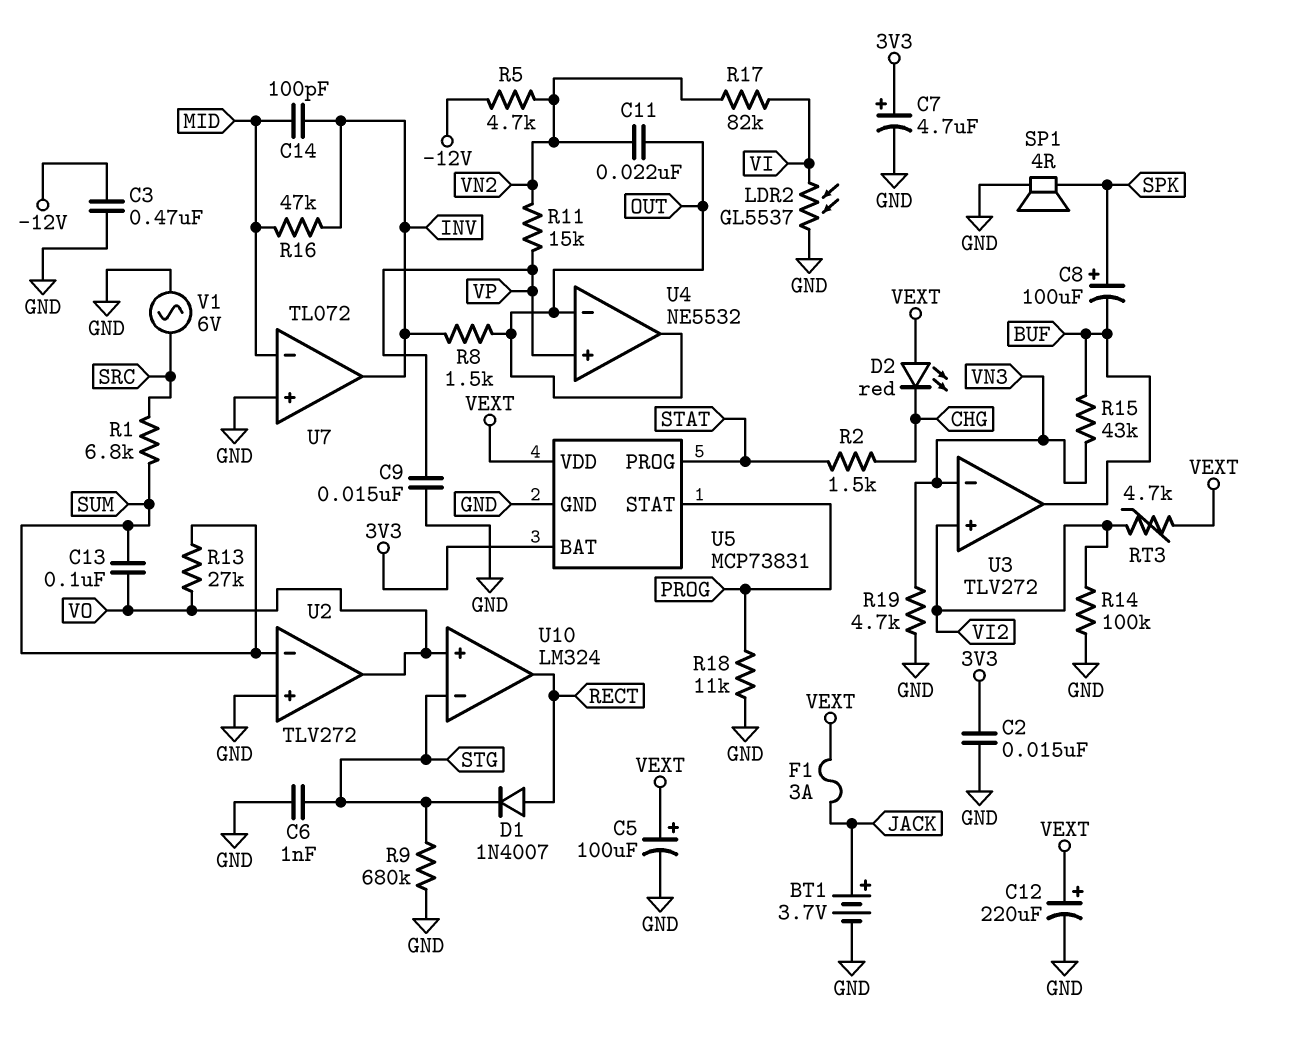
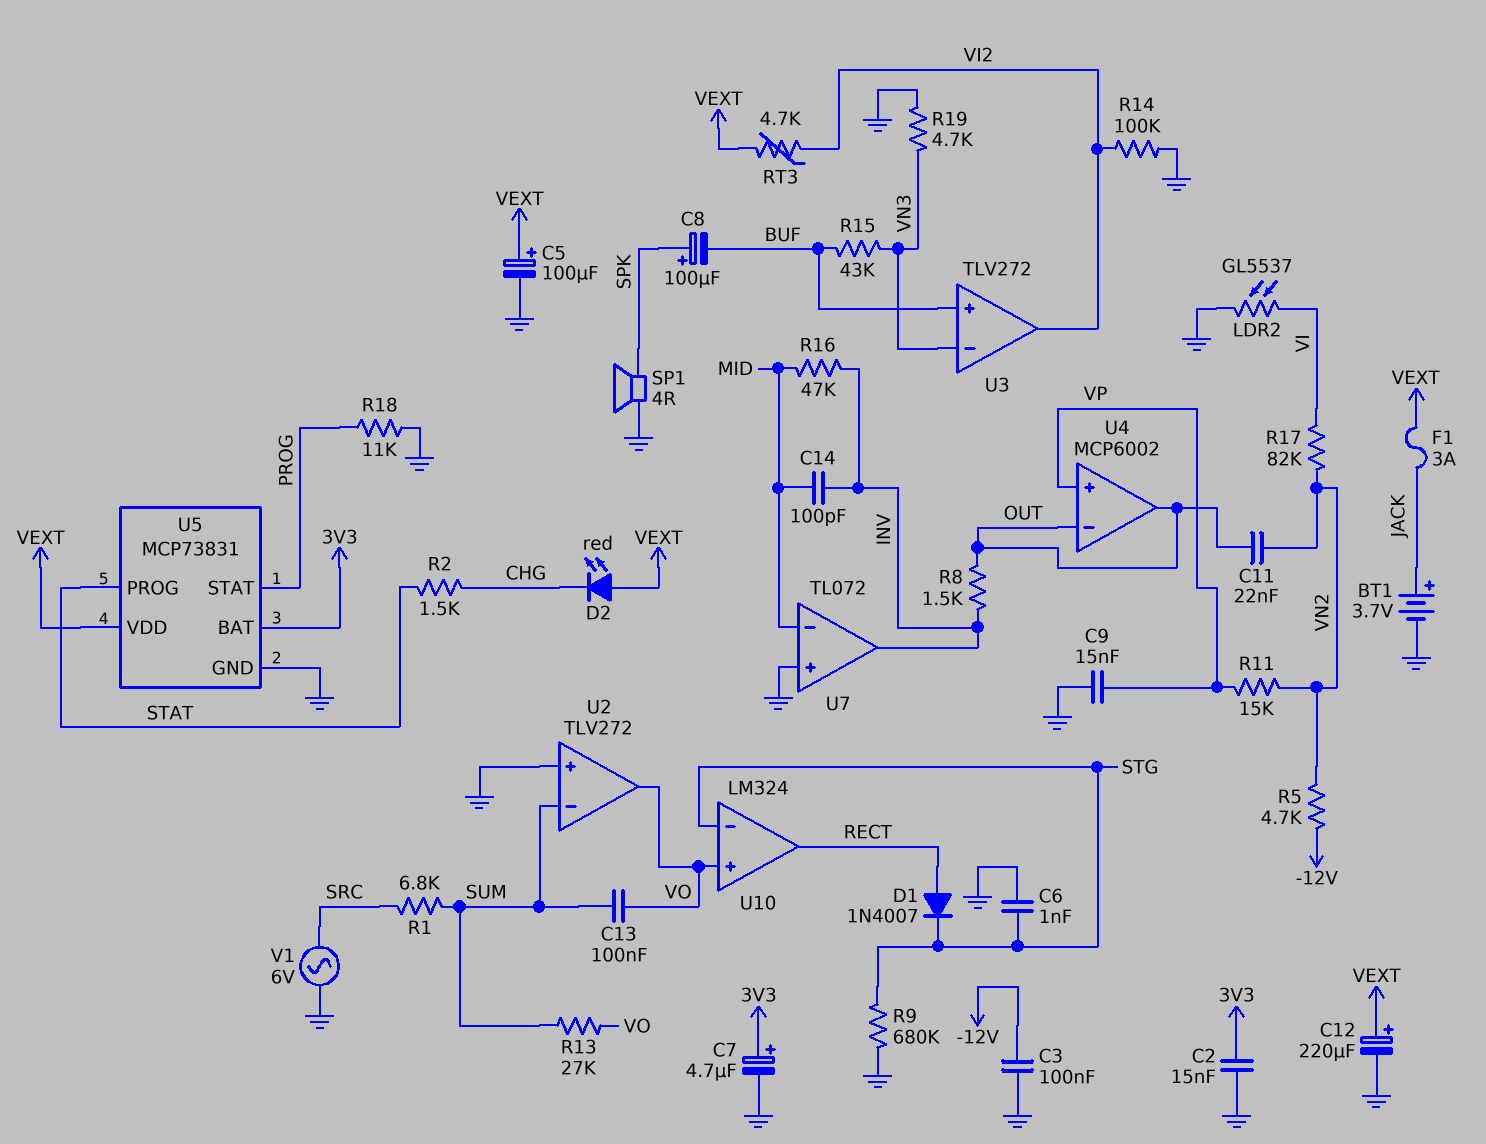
C3: 470nF (-12V, GND) -> 100nF (-12V, GND)
U3 pin in+: VI2 -> BUF
U3 pin out: BUF -> VI2
U4: NE5532 -> MCP6002

